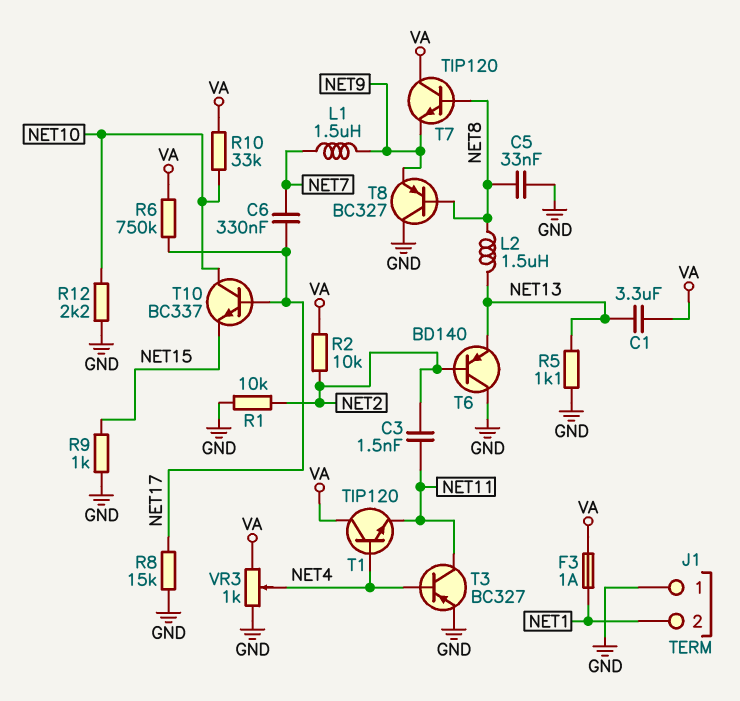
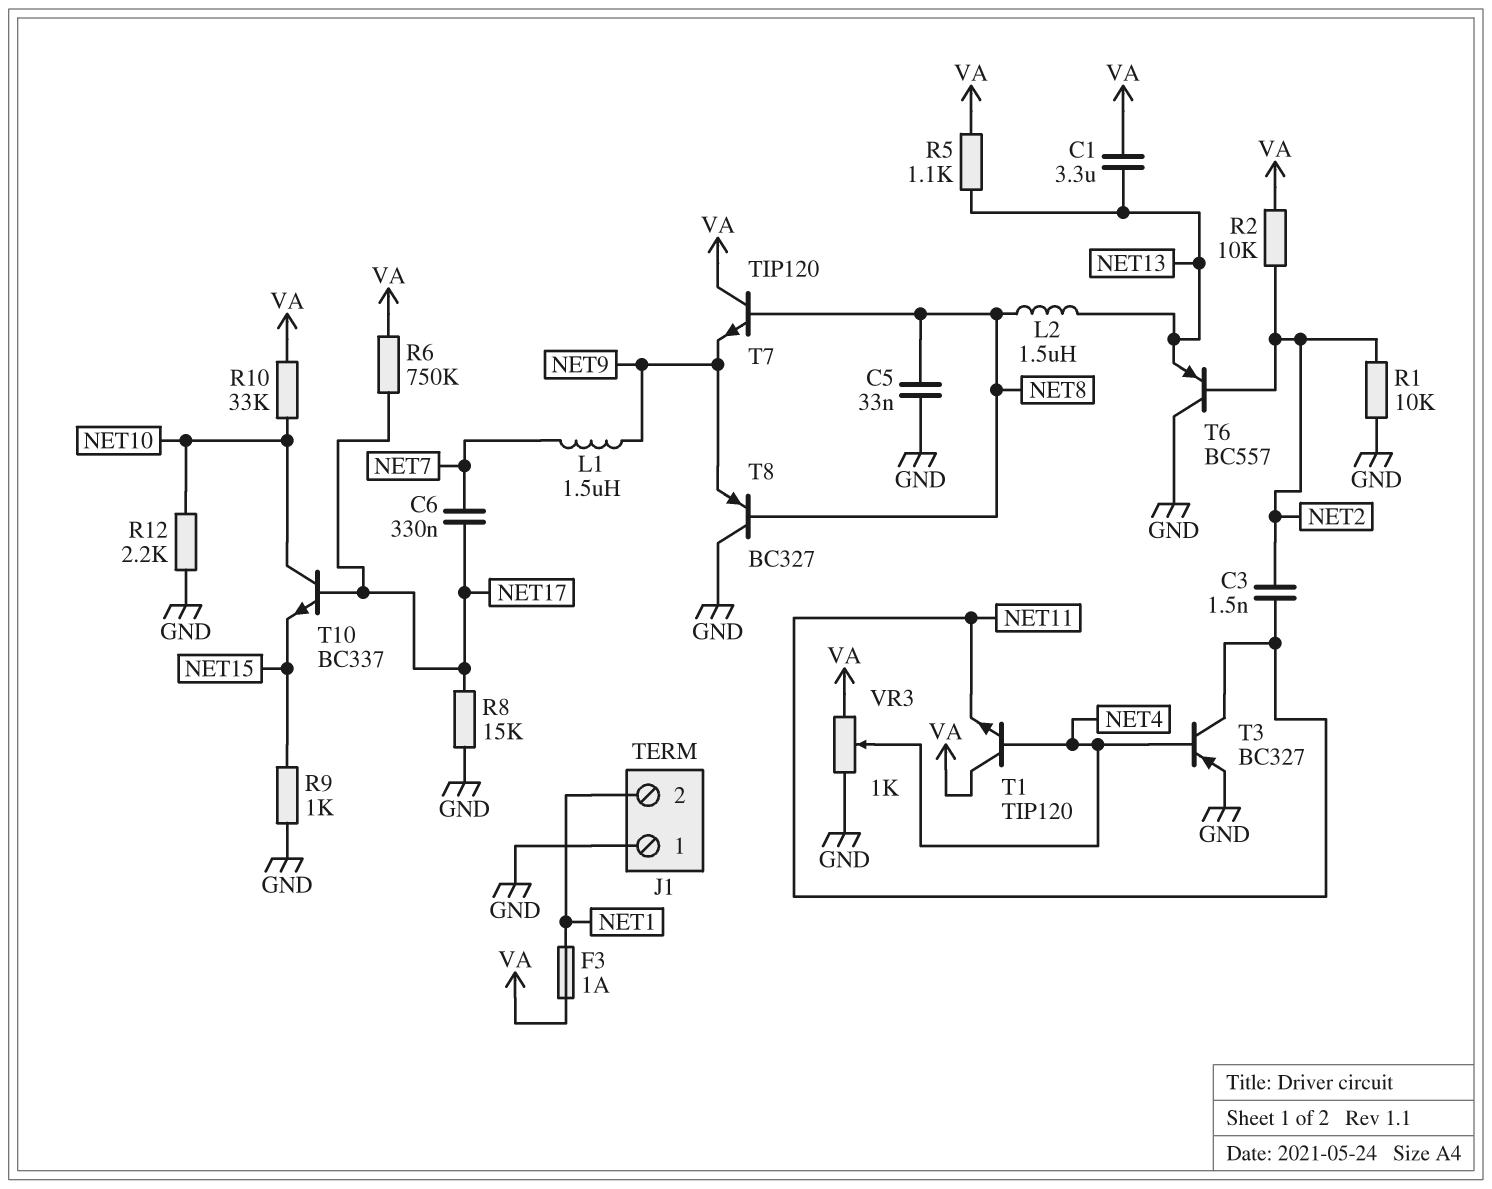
R5: 1.1k (GND, NET13) -> 1.1k (NET13, VA)
T6: PNP BD140 (B NET2, C GND, E NET13) -> PNP BC557 (B NET2, C GND, E NET13)

